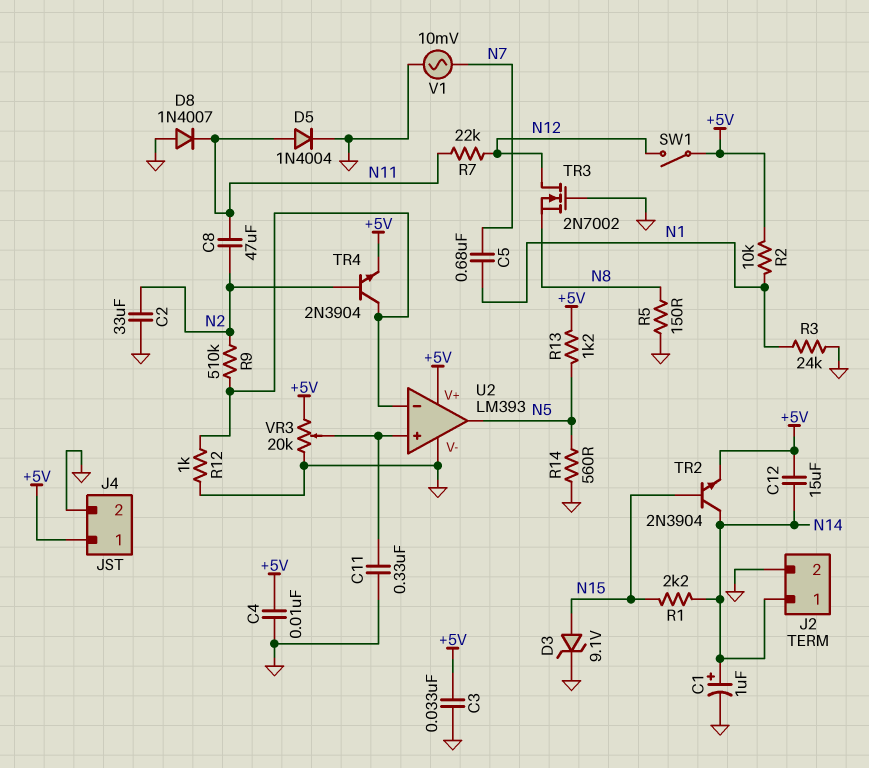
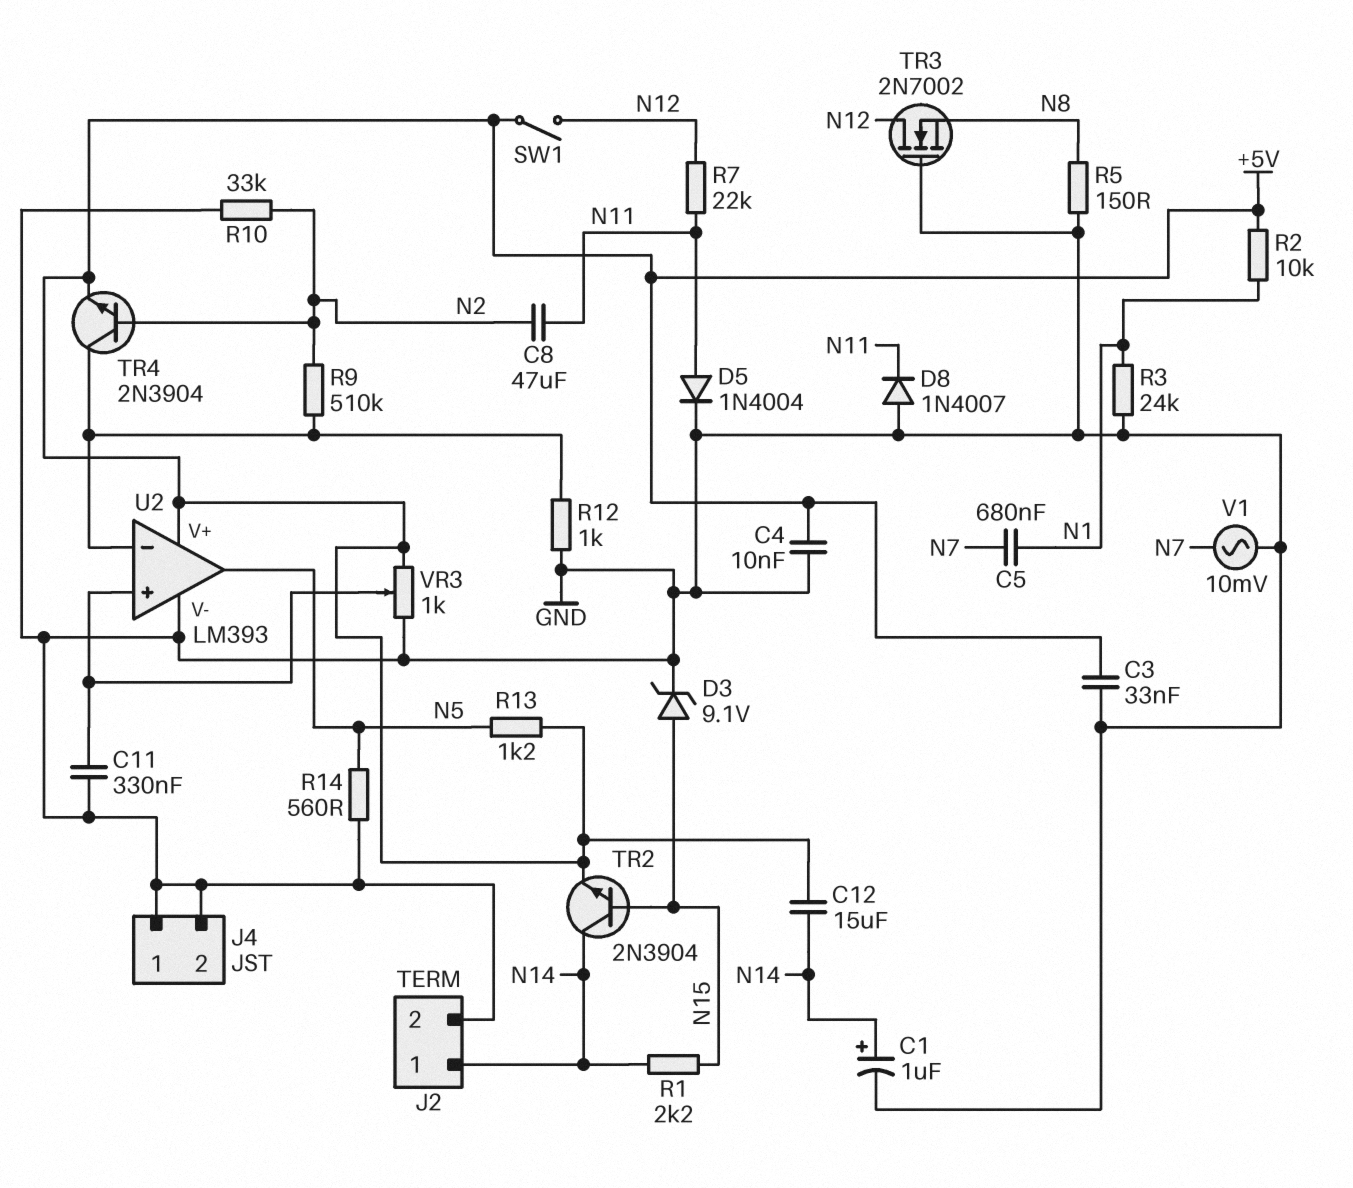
C2: 33uF (GND, N2) -> none
J4 pin 1: +5V -> GND
R10: none -> 33k (GND, N2)
VR3: 20k (+5V, GND, wiper U2/in+) -> 1k (+5V, GND, wiper U2/in+)

